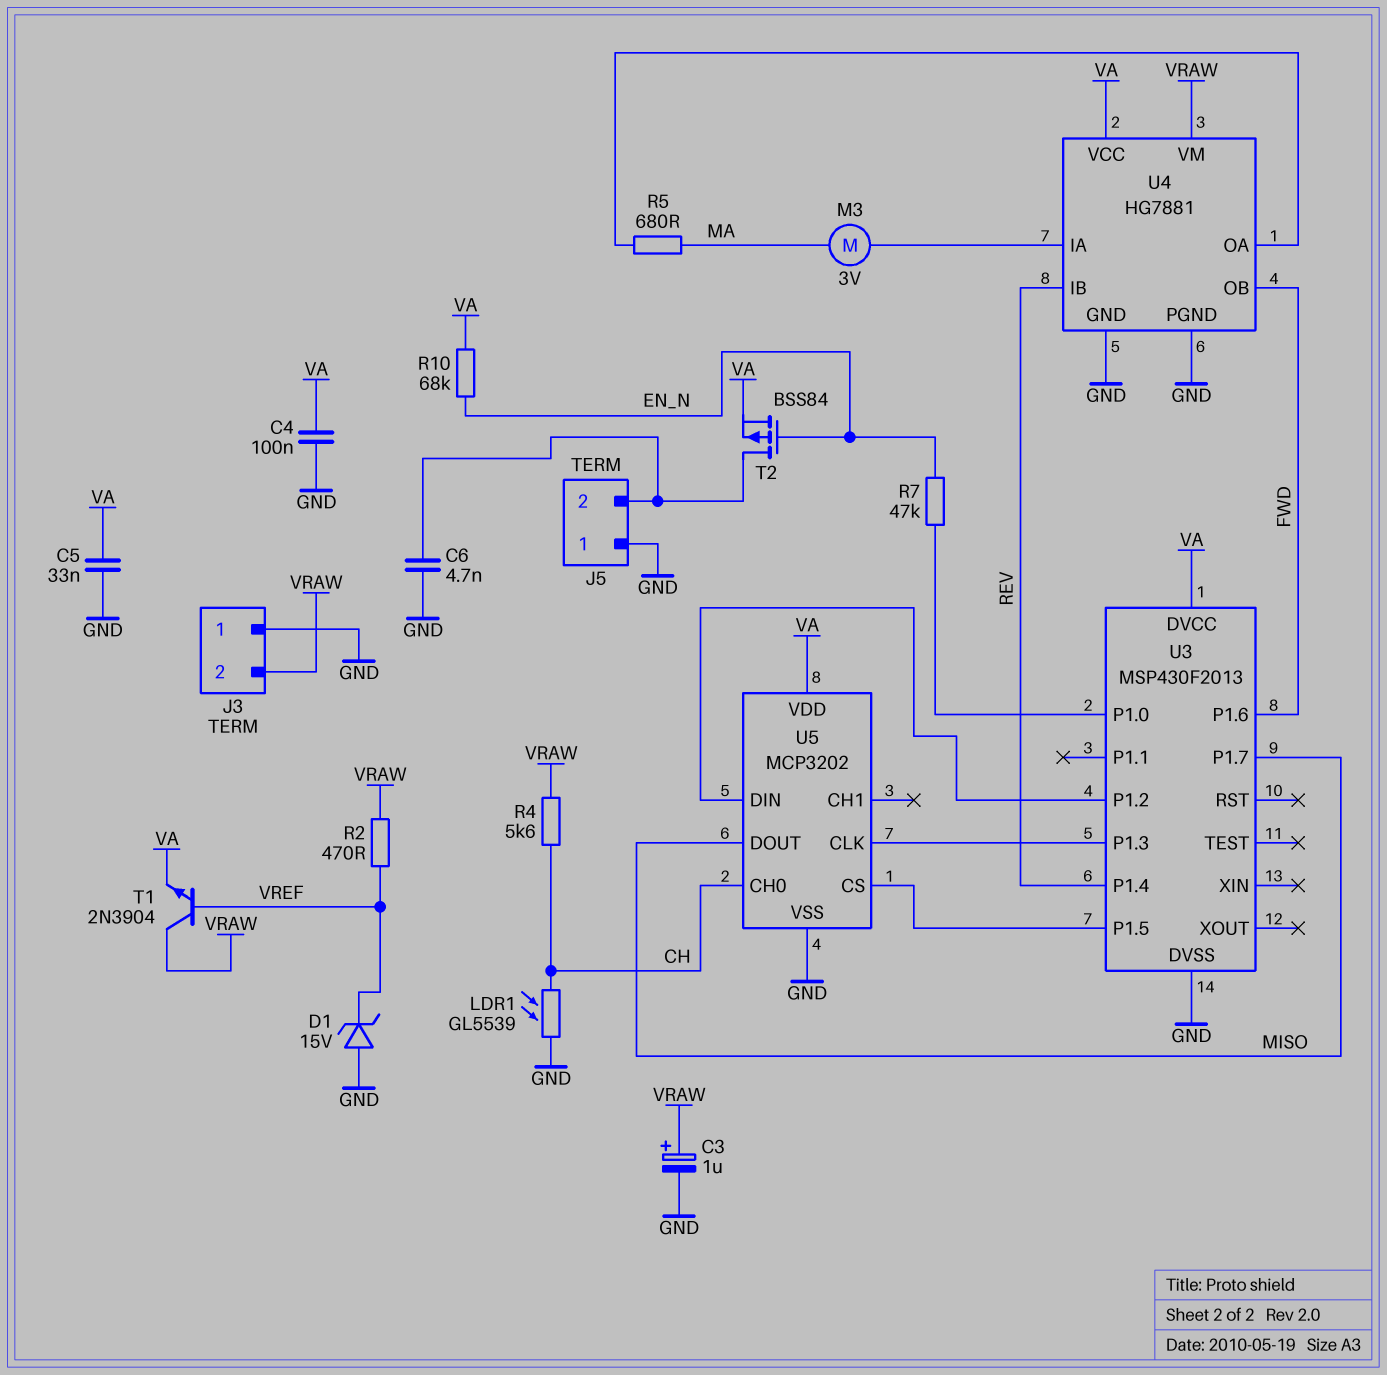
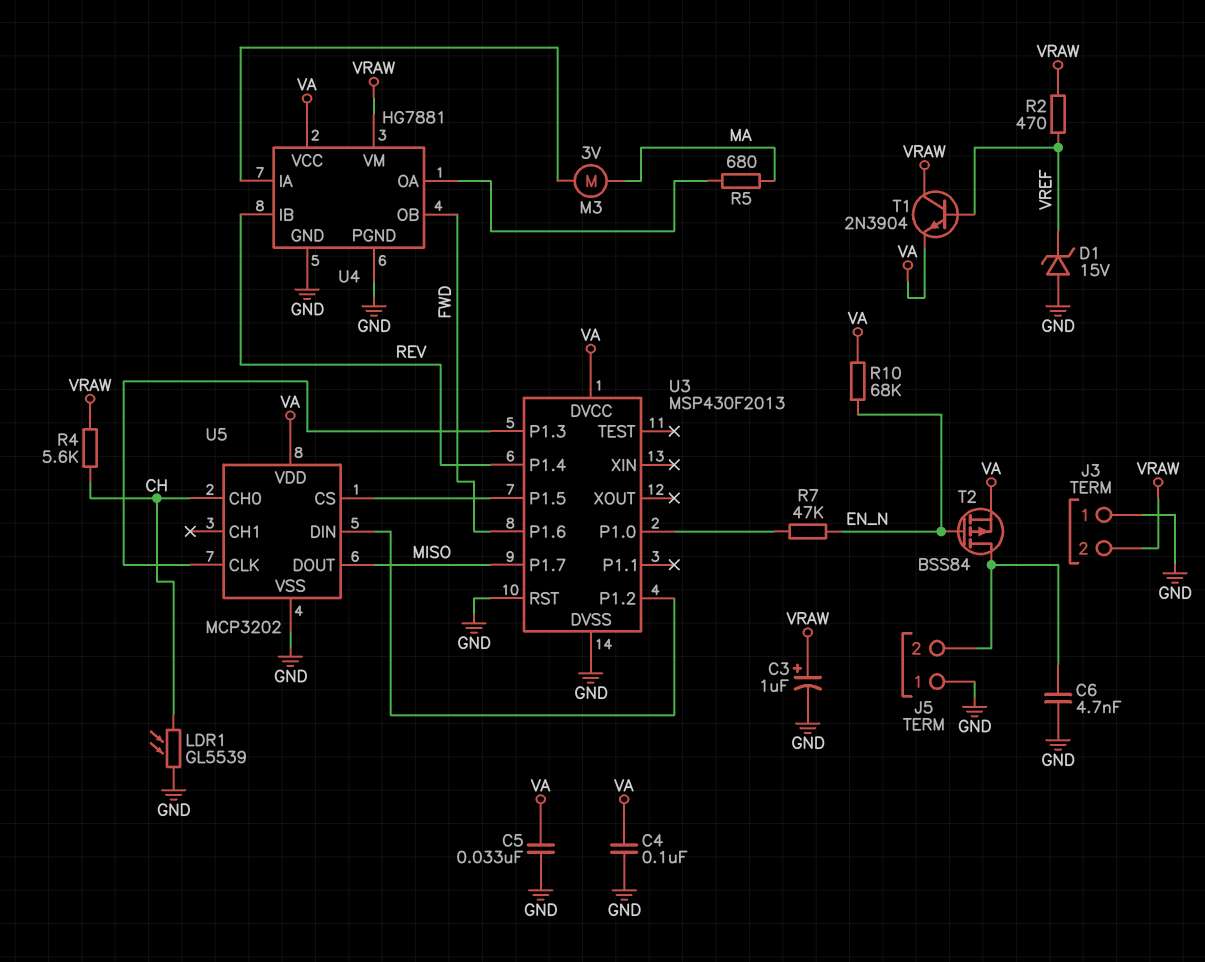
U3 pin RST: none -> GND

